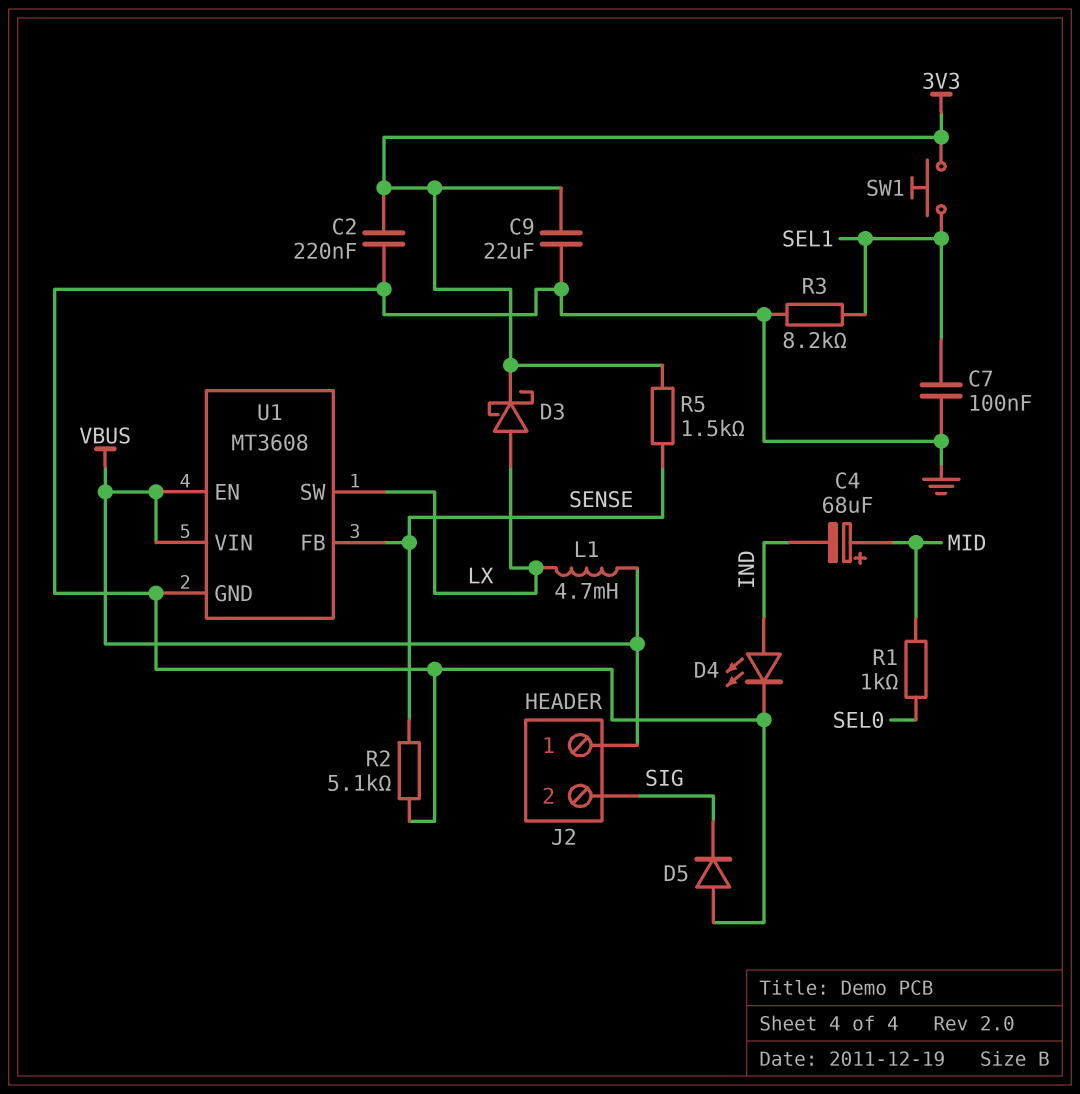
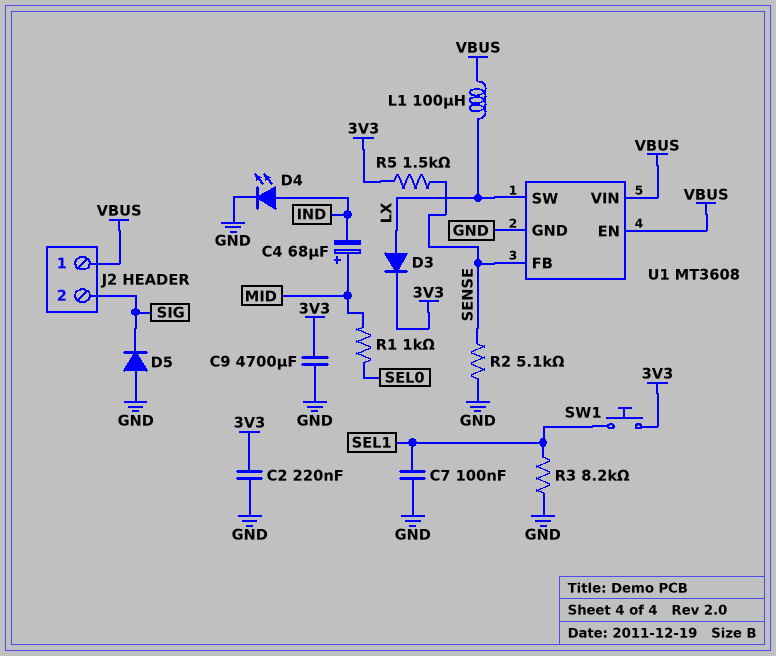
C9: 22uF (3V3, GND) -> 4700uF (3V3, GND)
D3: schottky (A LX, K 3V3) -> diode (A LX, K 3V3)
L1: 4.7mH (LX, VBUS) -> 100uH (LX, VBUS)

